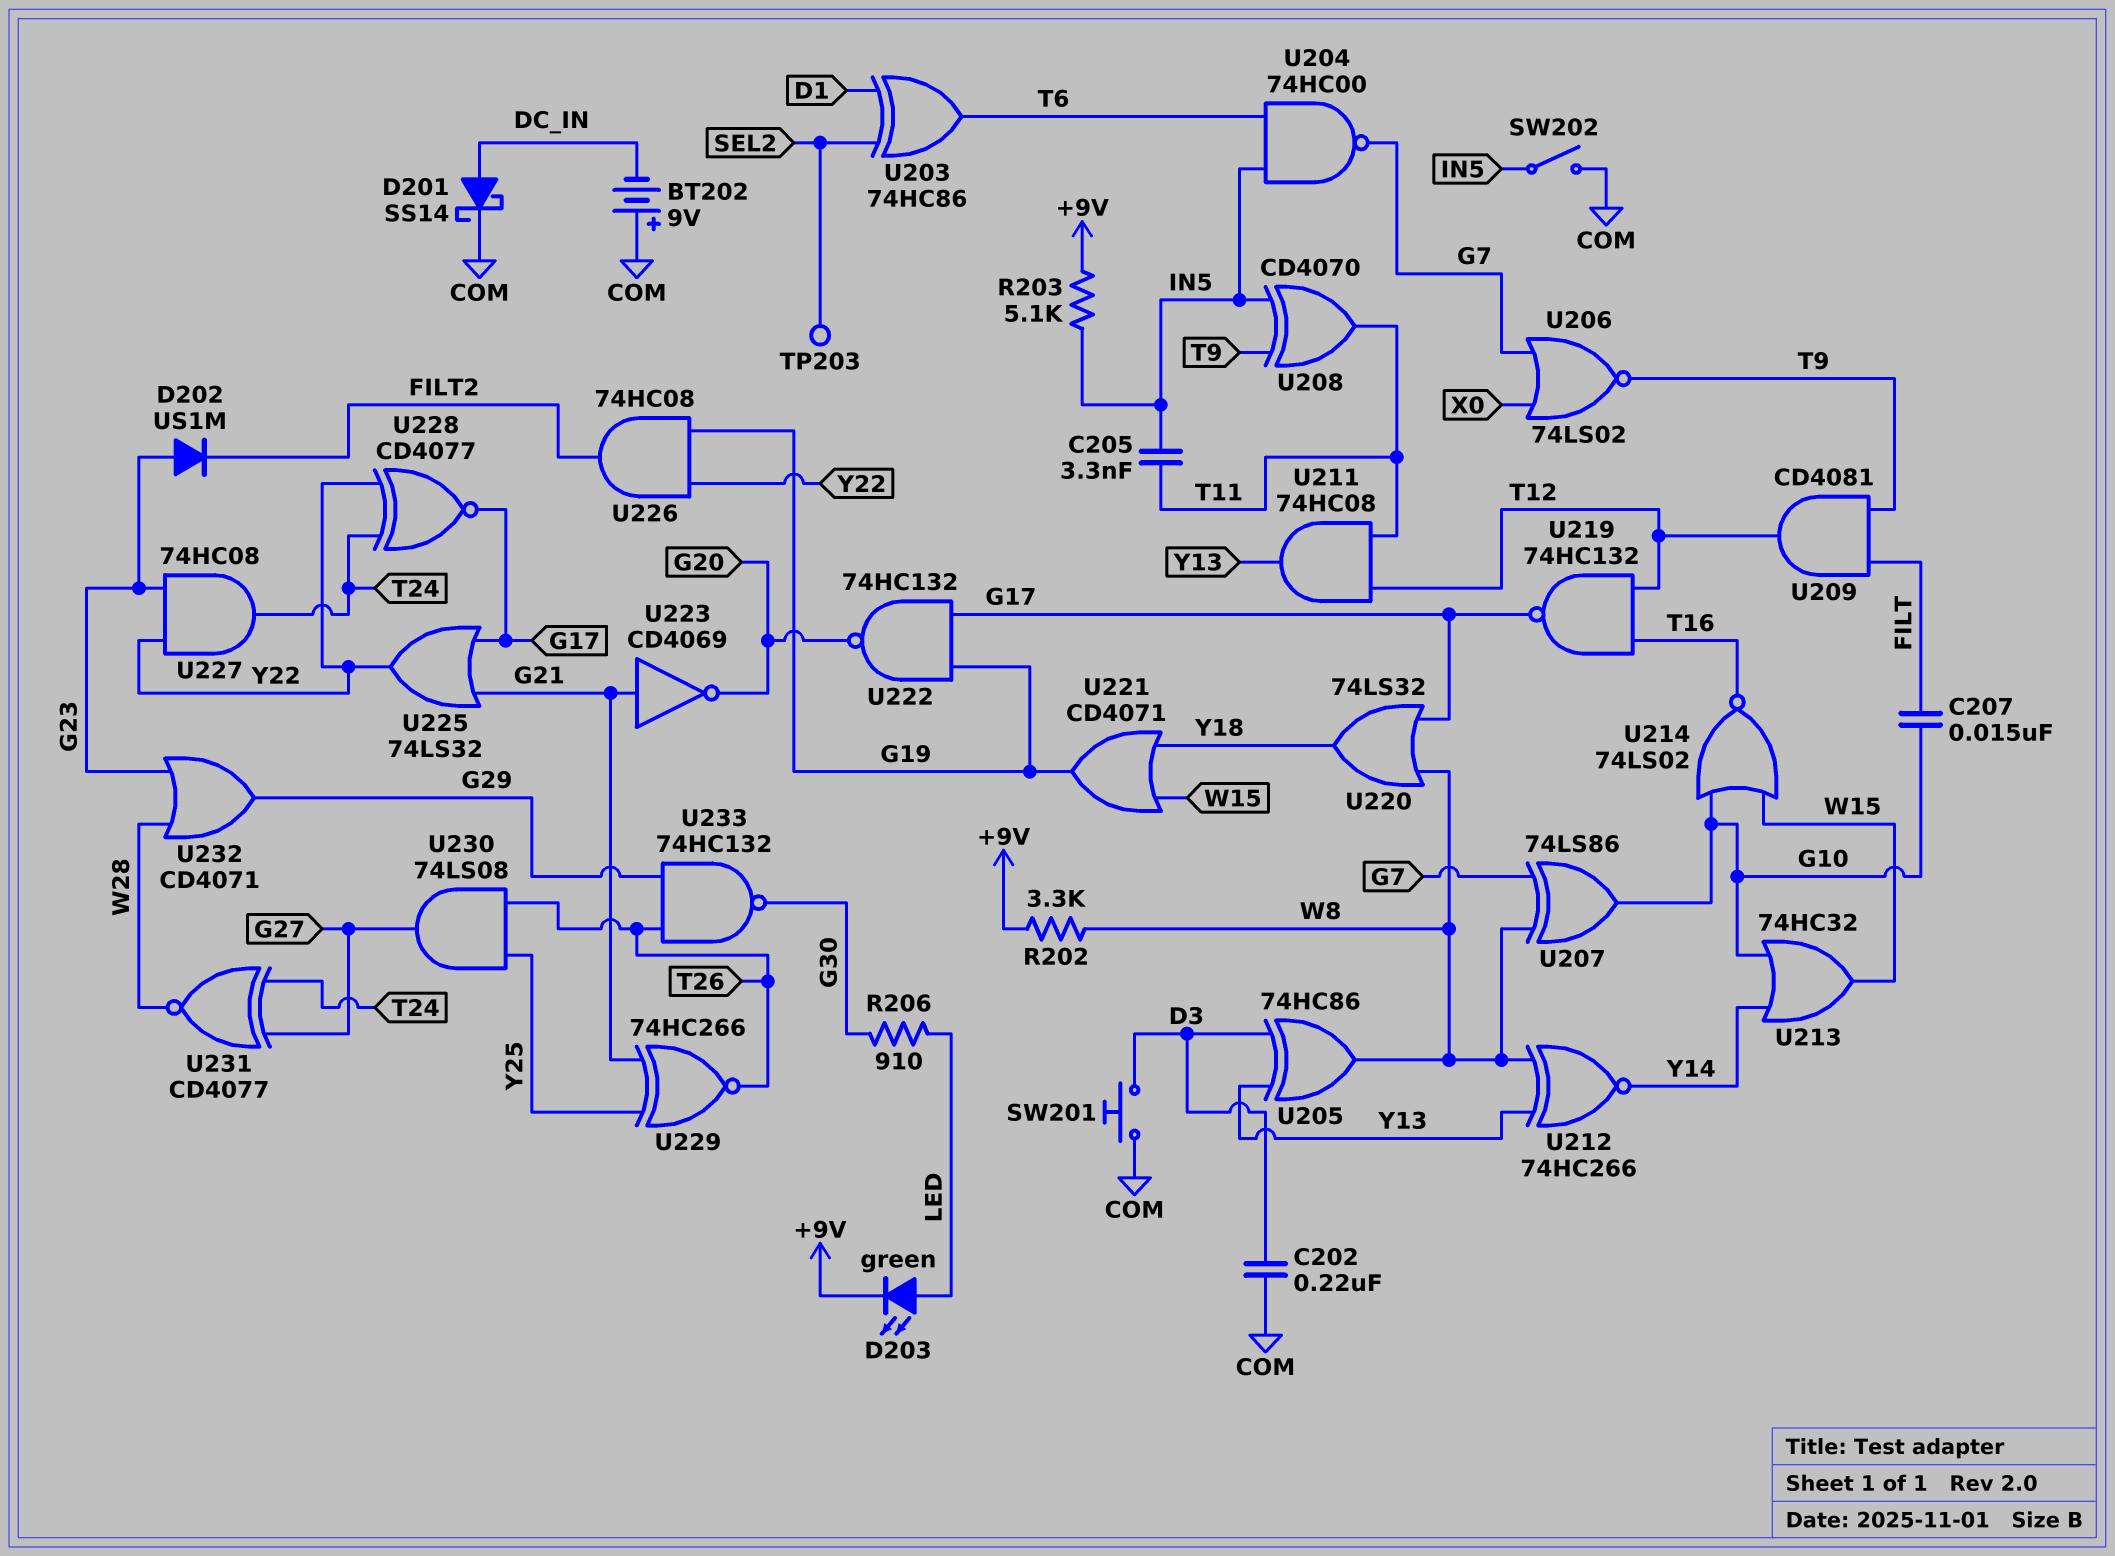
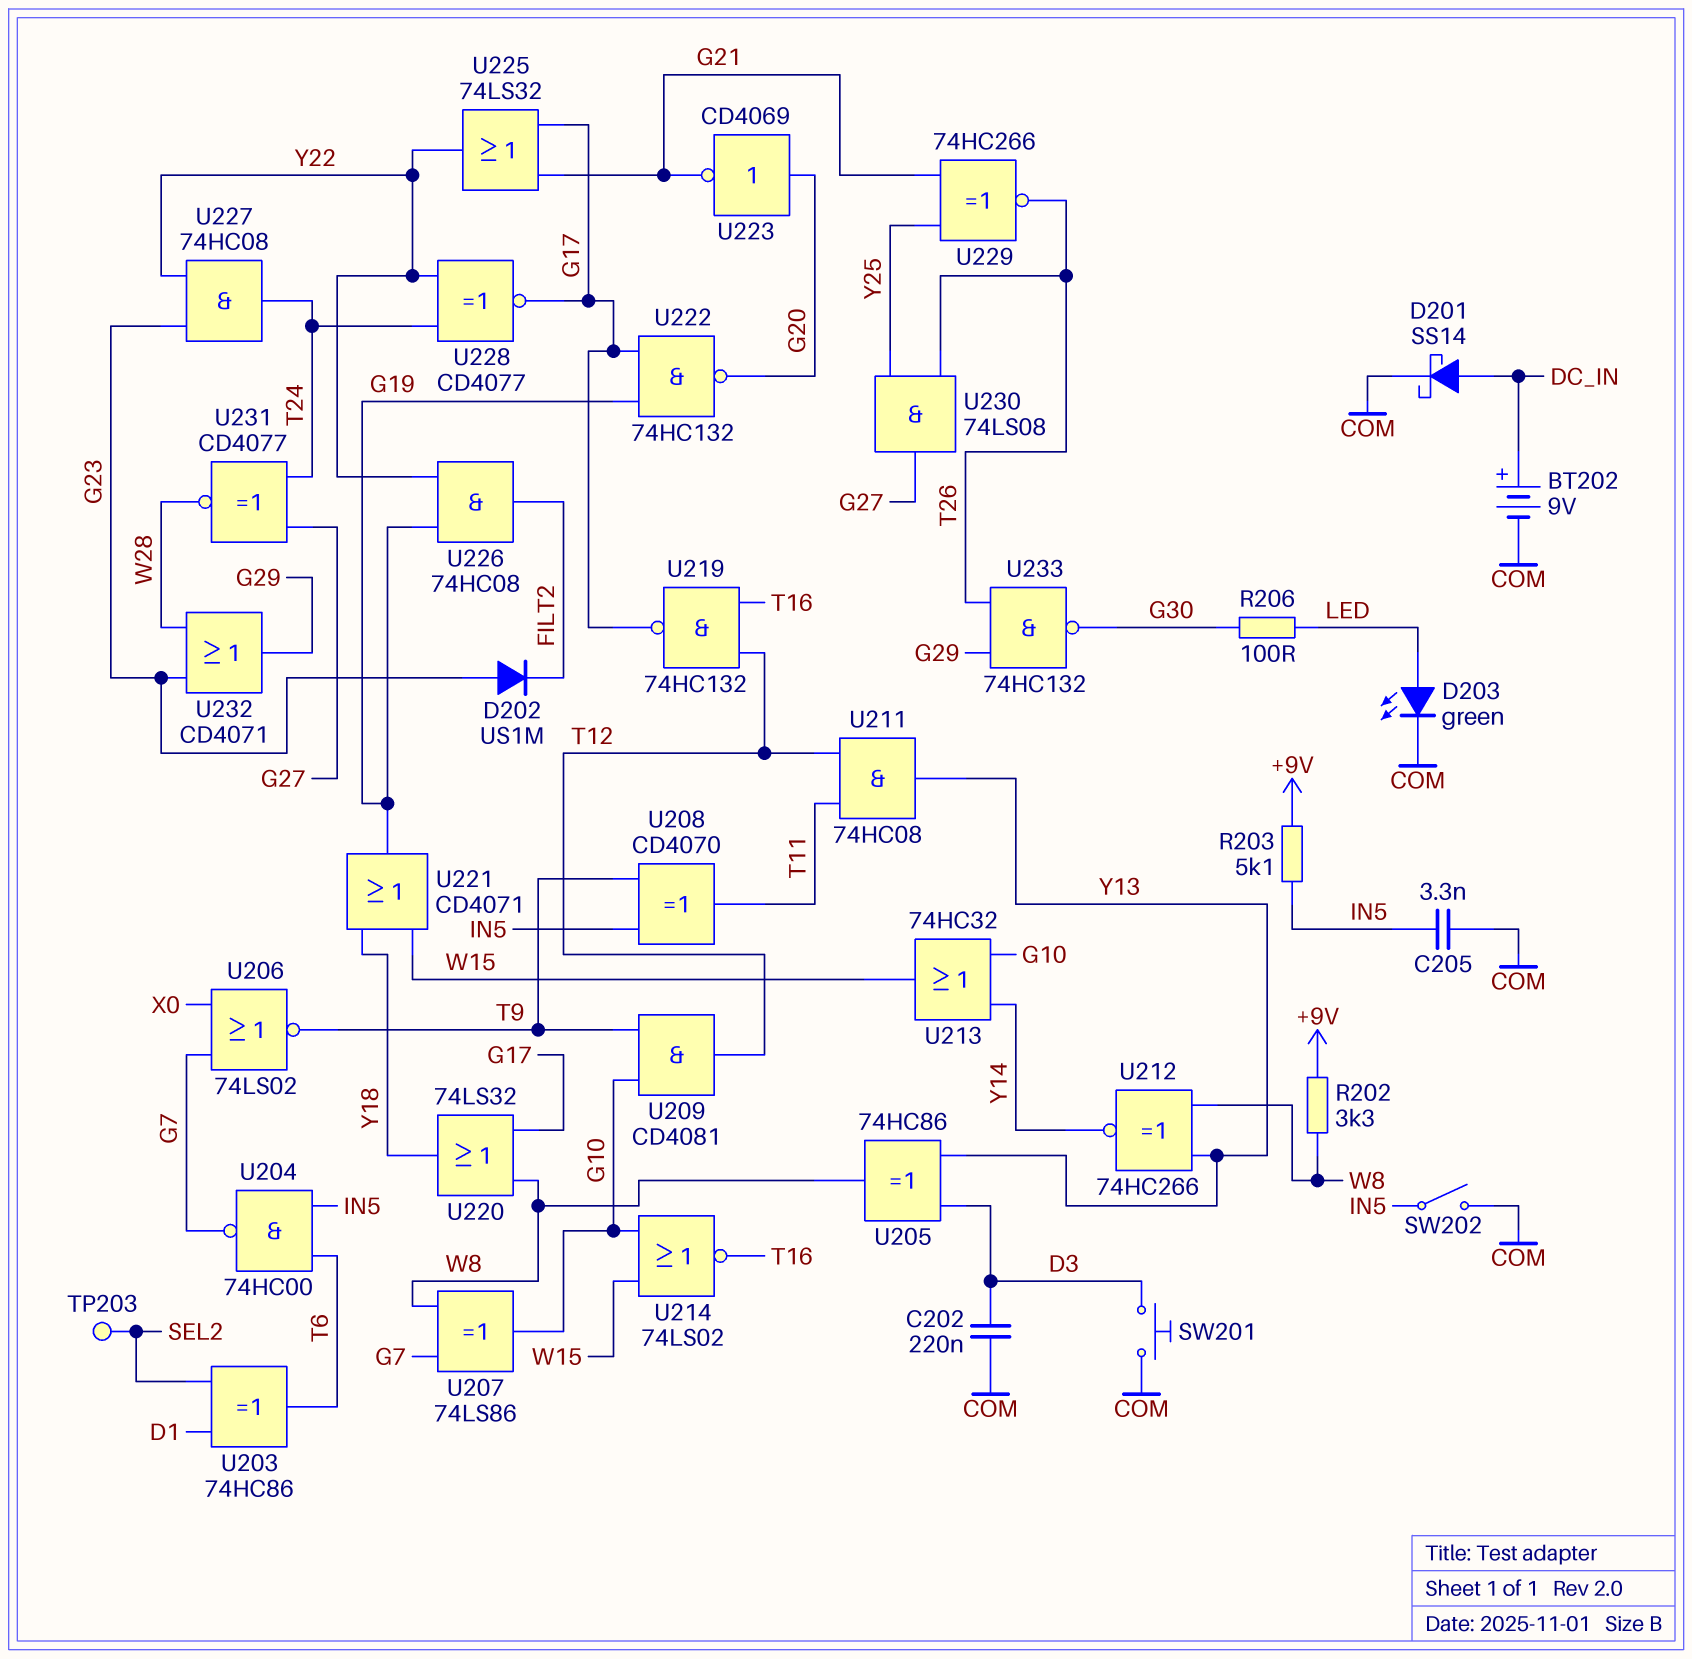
BT202: 9V (plus COM, minus DC_IN) -> 9V (plus DC_IN, minus COM)
C205: 3.3nF (IN5, T11) -> 3.3nF (COM, IN5)
C207: 15nF (FILT, G10) -> none
D203: LED green (A LED, K +9V) -> LED green (A LED, K COM)
R206: 910 (G30, LED) -> 100 (G30, LED)
U209: AND CD4081 (in FILT, in T9, out T12) -> AND CD4081 (in G10, in T9, out T12)
U223: NOT CD4069 (in G21, out G20) -> NOT CD4069 (in G20, out G21)

